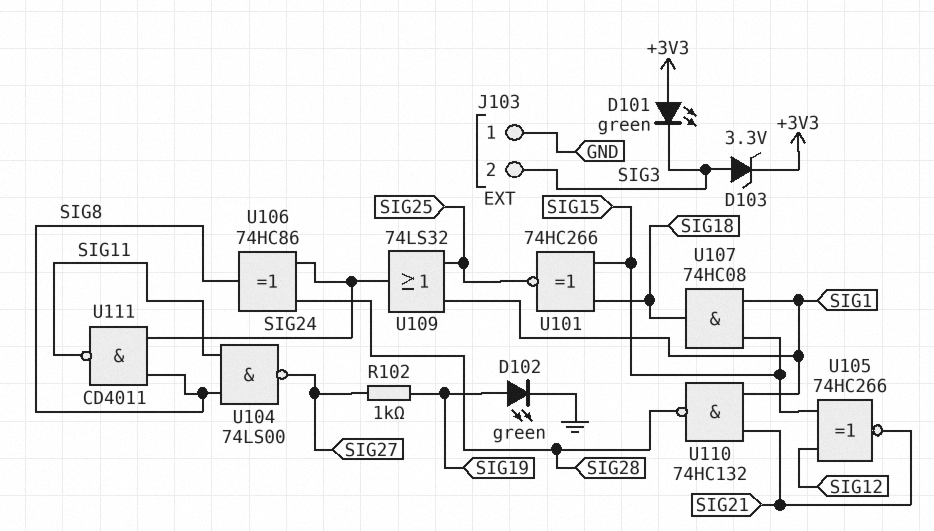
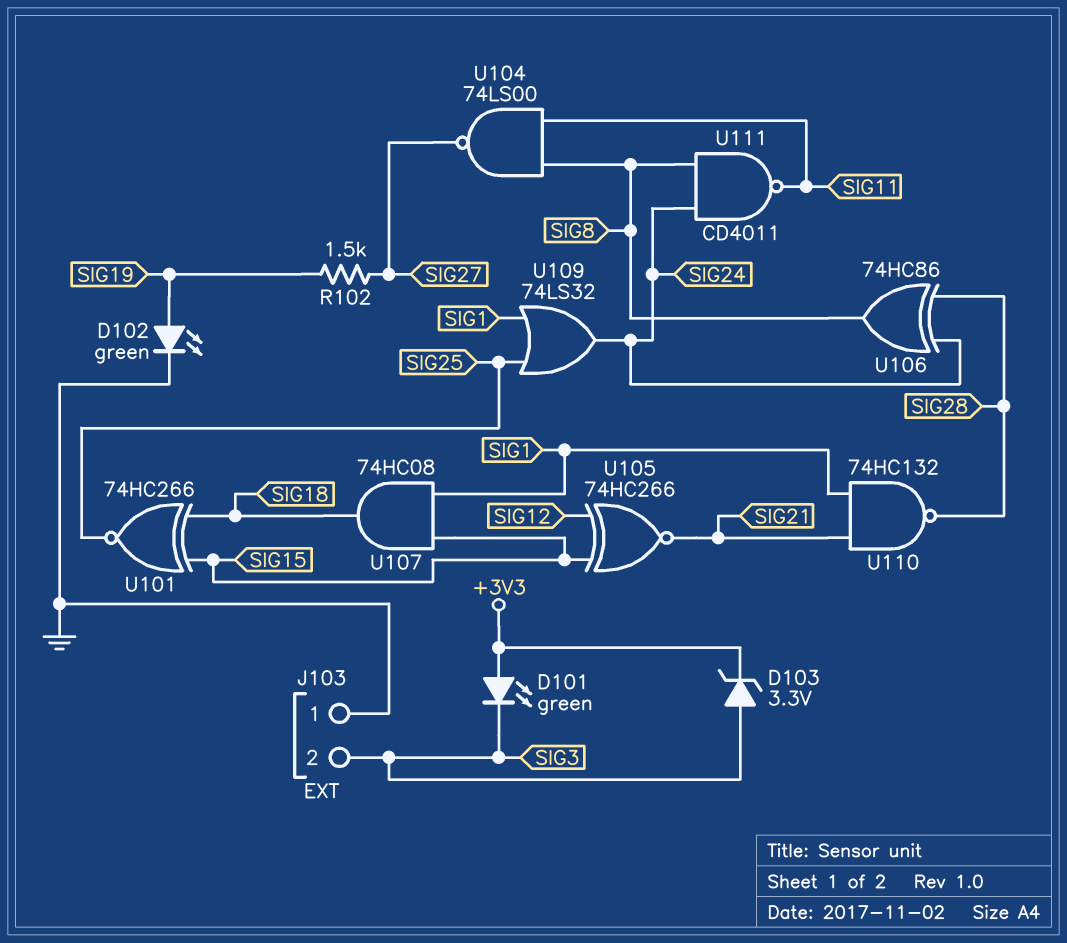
R102: 1k (SIG19, SIG27) -> 1.5k (SIG19, SIG27)

